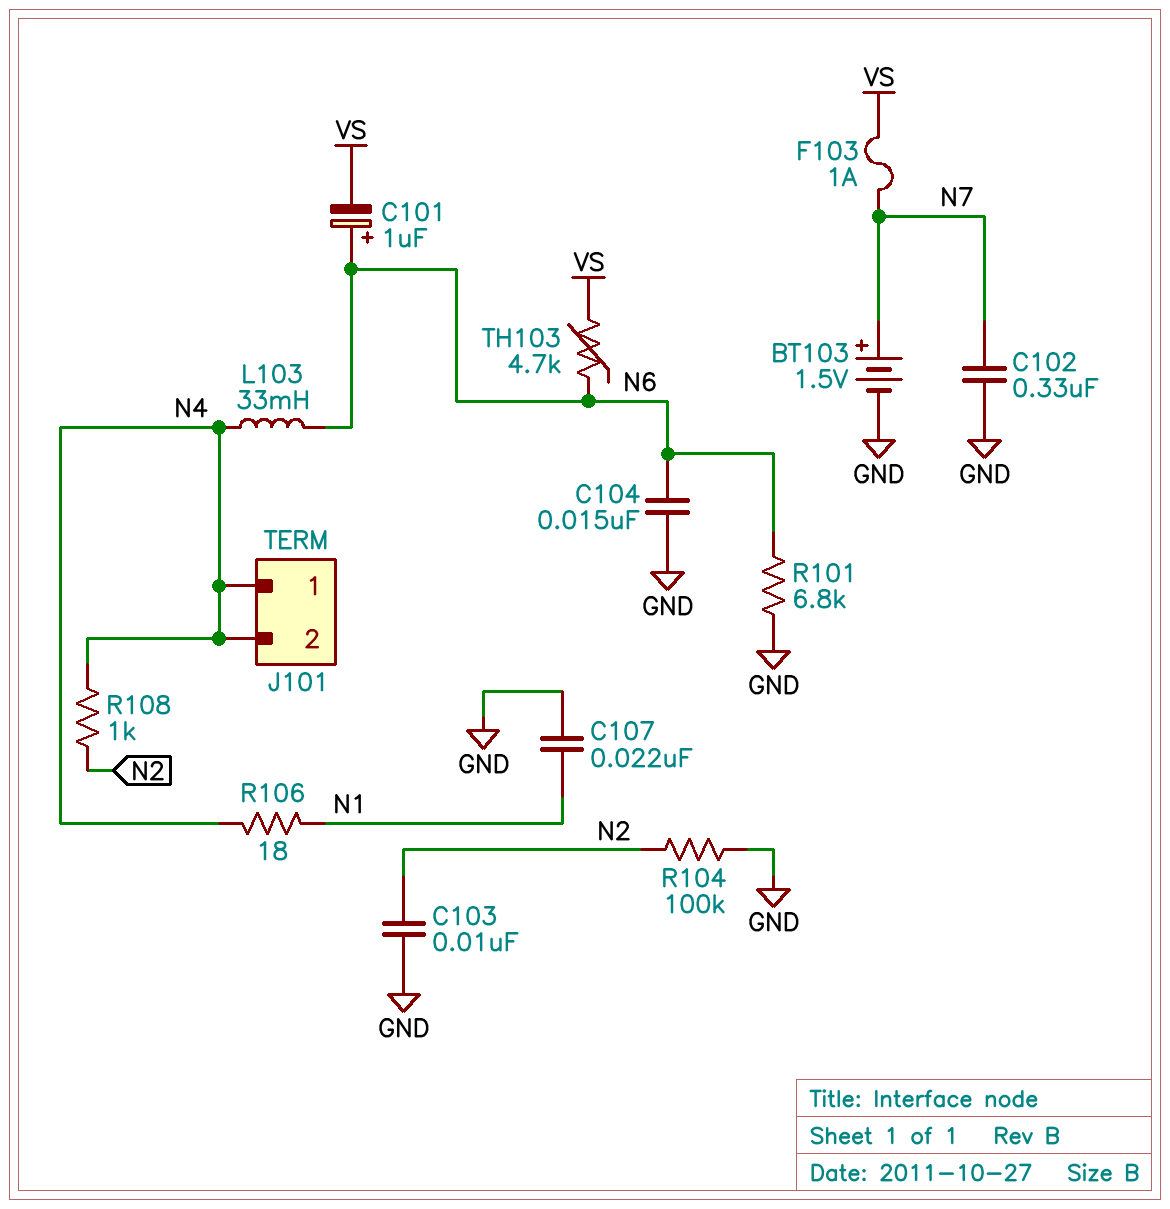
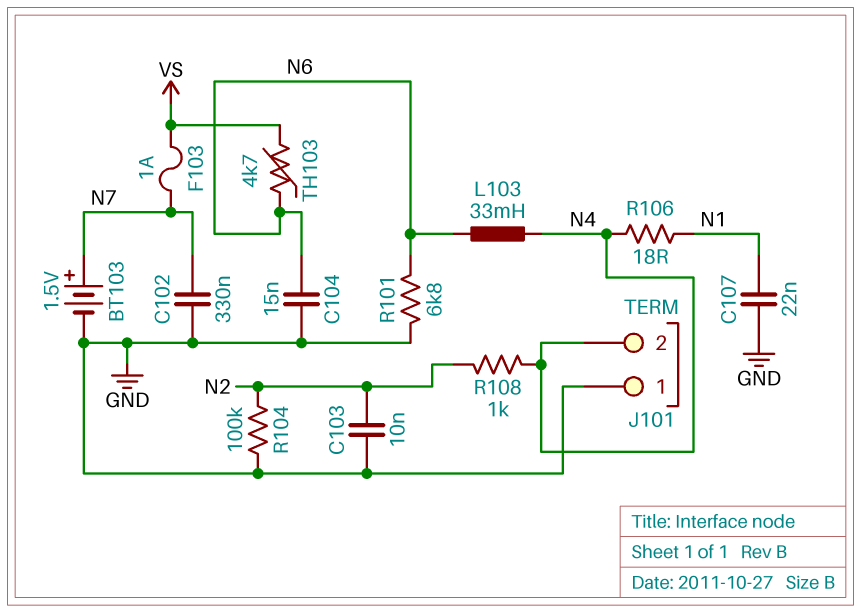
C101: 1uF (plus N6, minus VS) -> none
J101 pin 1: N4 -> GND

